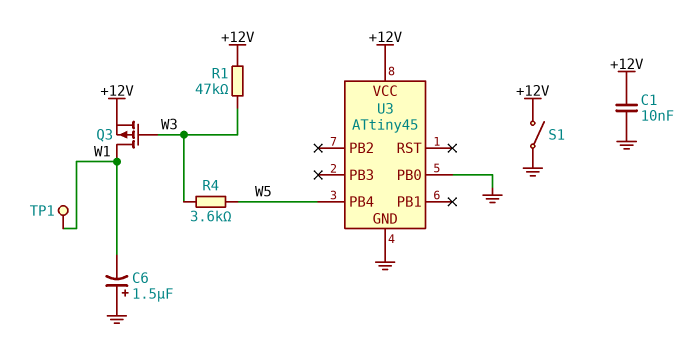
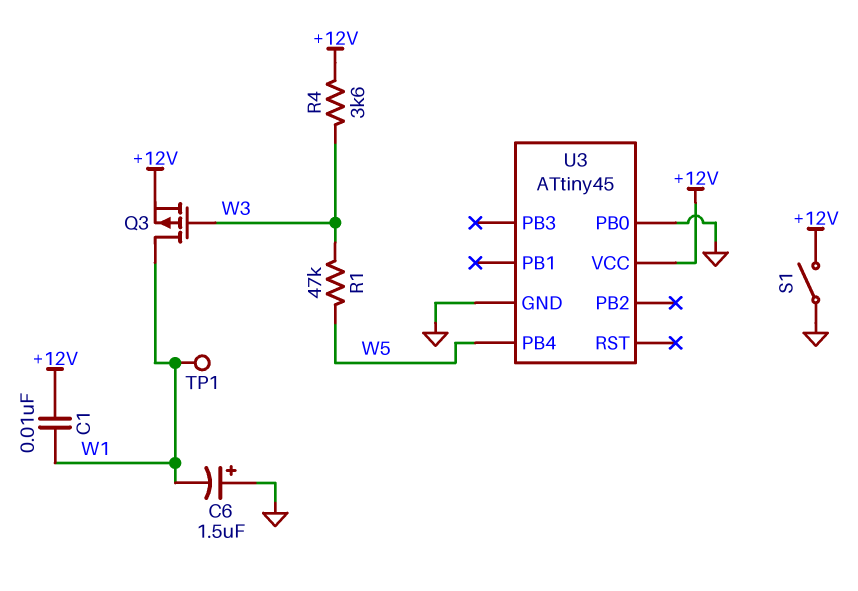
C1: 10nF (+12V, GND) -> 10nF (+12V, W1)
R1: 47k (+12V, W3) -> 47k (W3, W5)
R4: 3.6k (W3, W5) -> 3.6k (+12V, W3)

